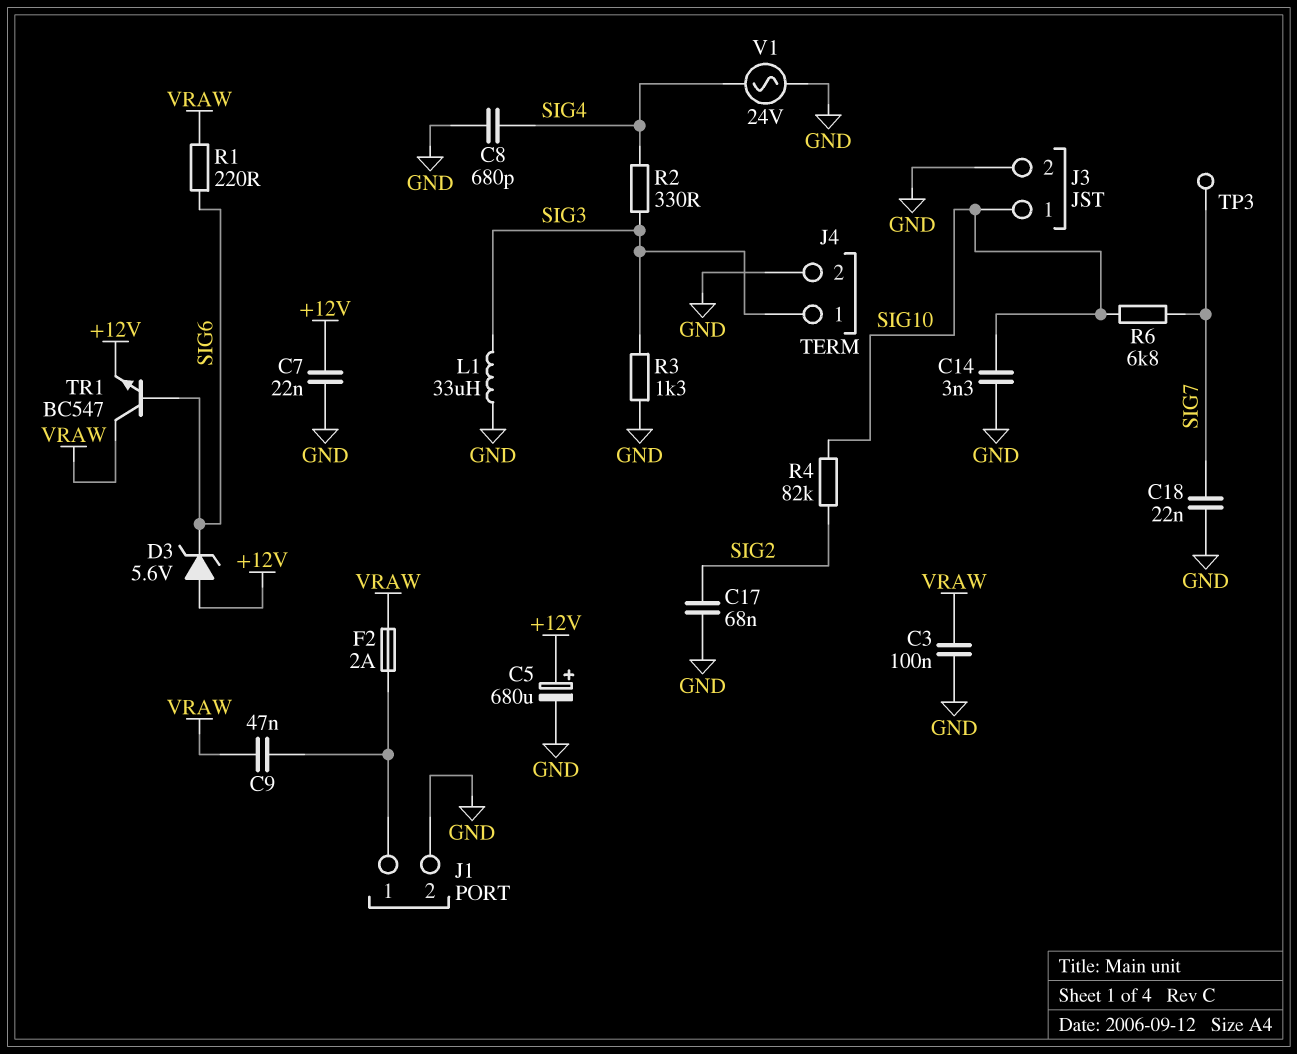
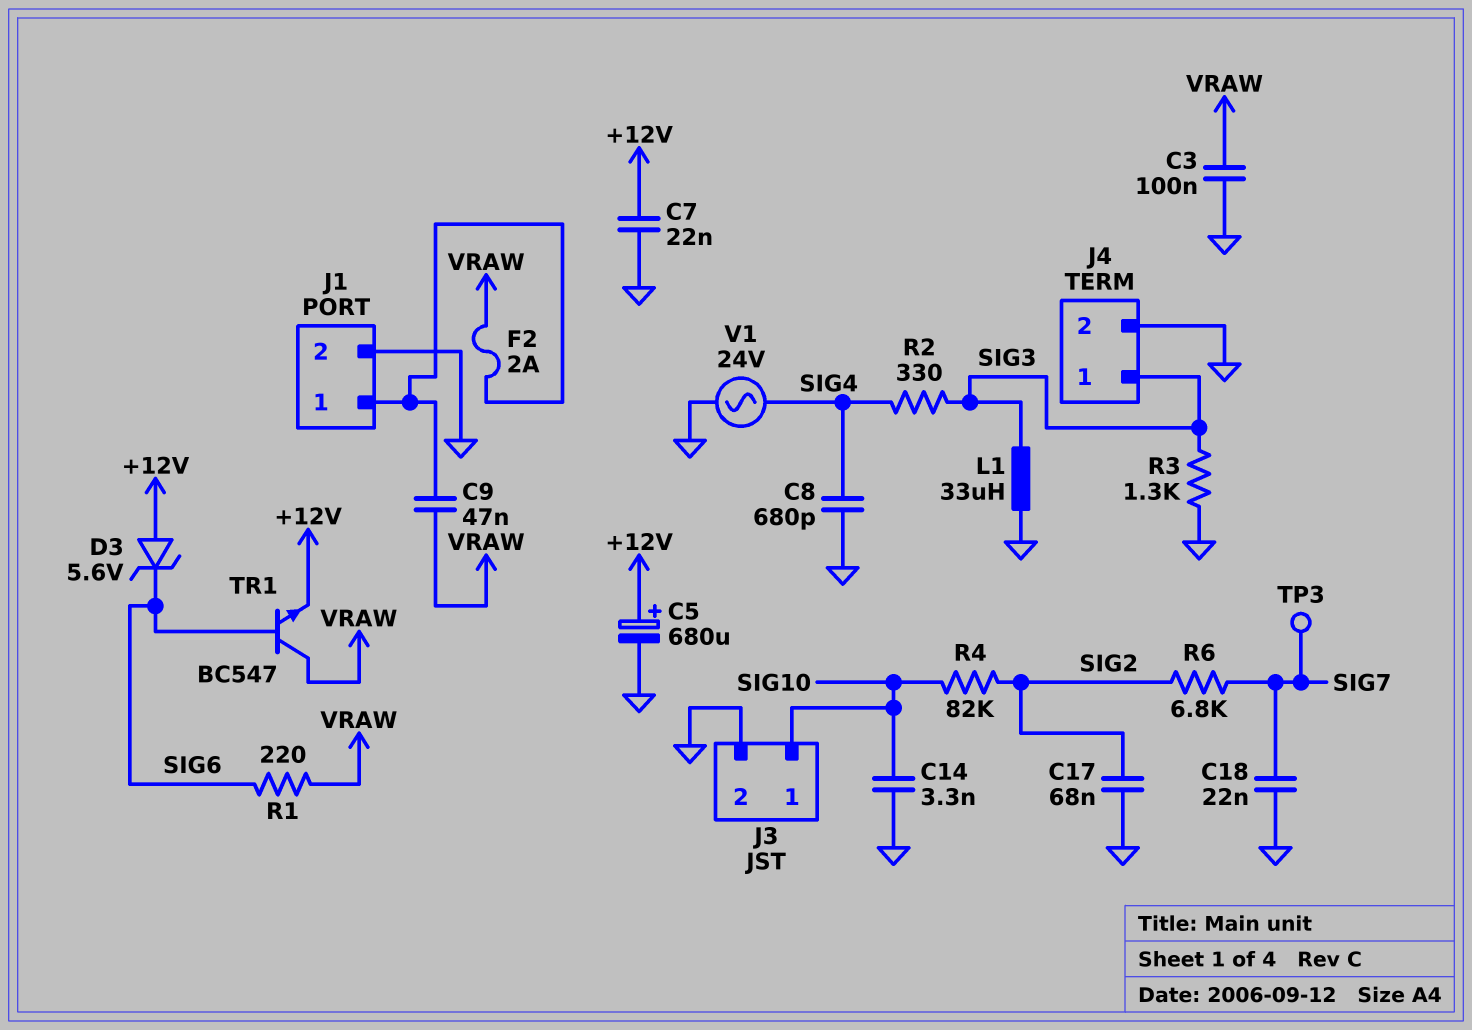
R6: 6.8k (SIG7, SIG10) -> 6.8k (SIG2, SIG7)

